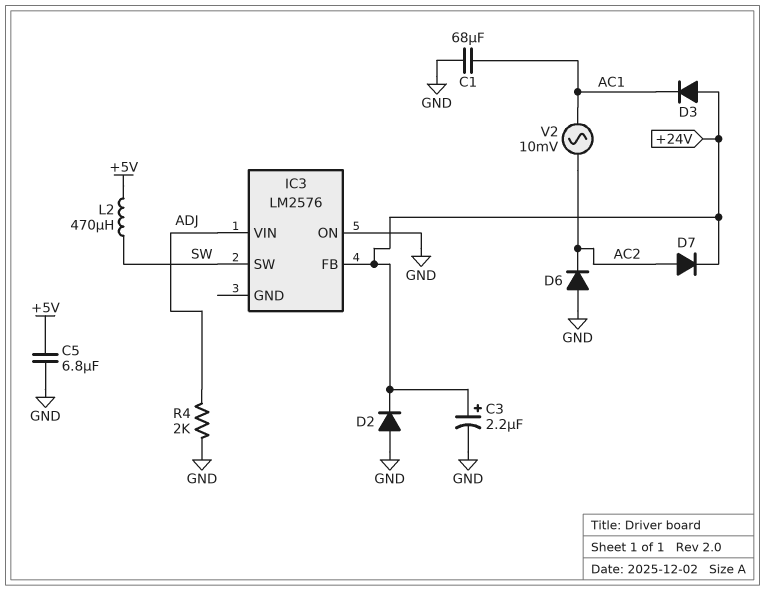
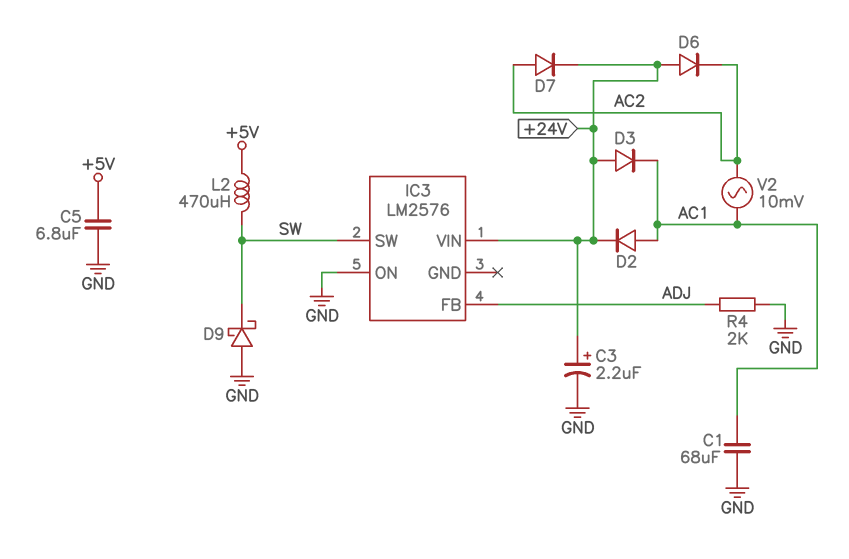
D2: diode (A GND, K +24V) -> diode (A AC1, K +24V)
D6: diode (A GND, K AC2) -> diode (A +24V, K AC2)
D9: none -> schottky (A GND, K SW)
IC3 pin FB: +24V -> ADJ
IC3 pin VIN: ADJ -> +24V

